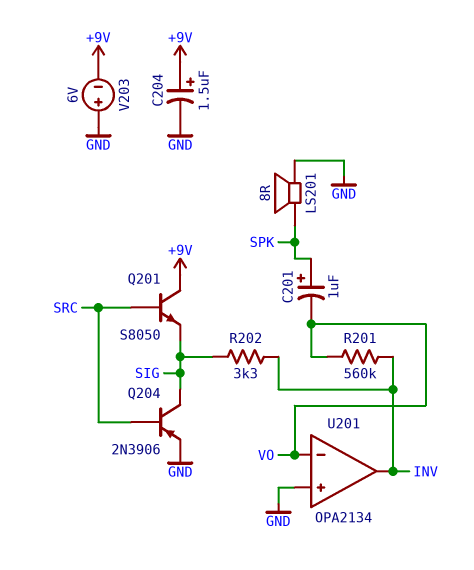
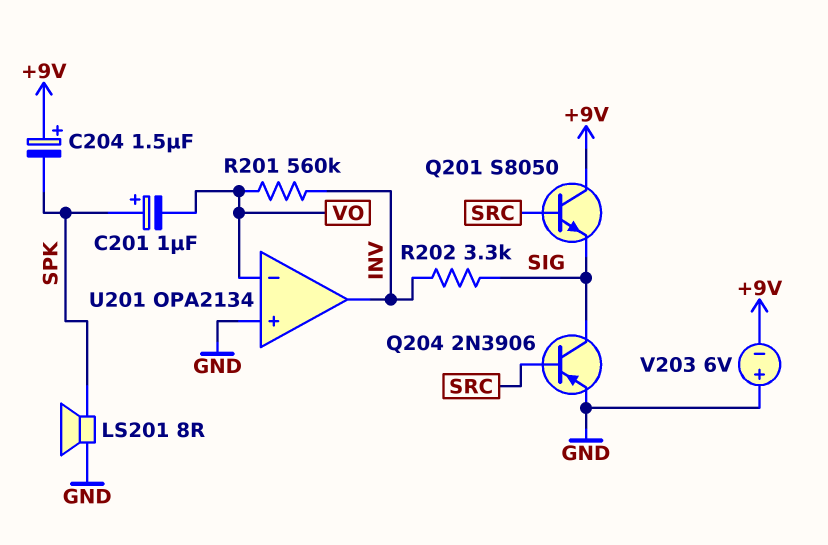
C204: 1.5uF (plus +9V, minus GND) -> 1.5uF (plus +9V, minus SPK)

